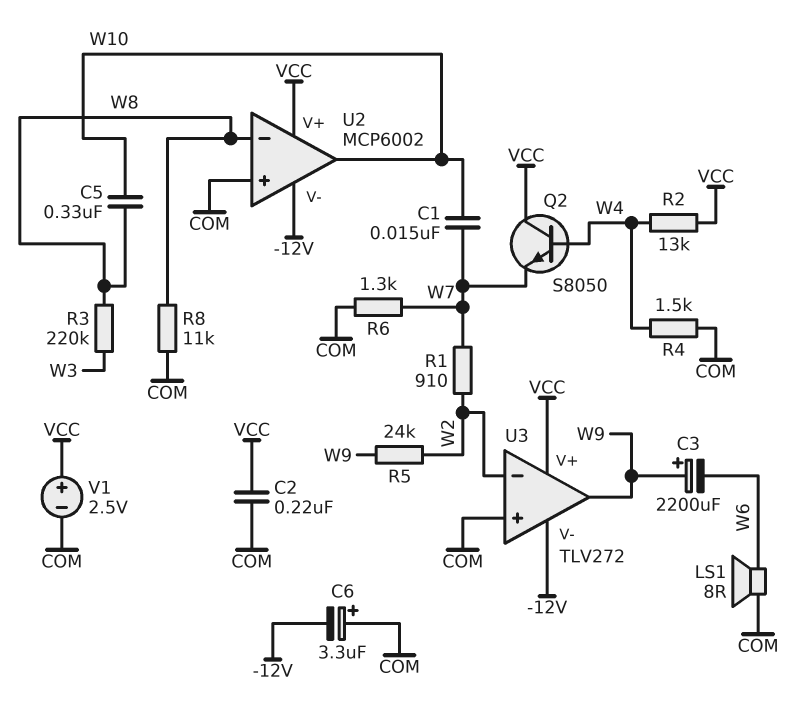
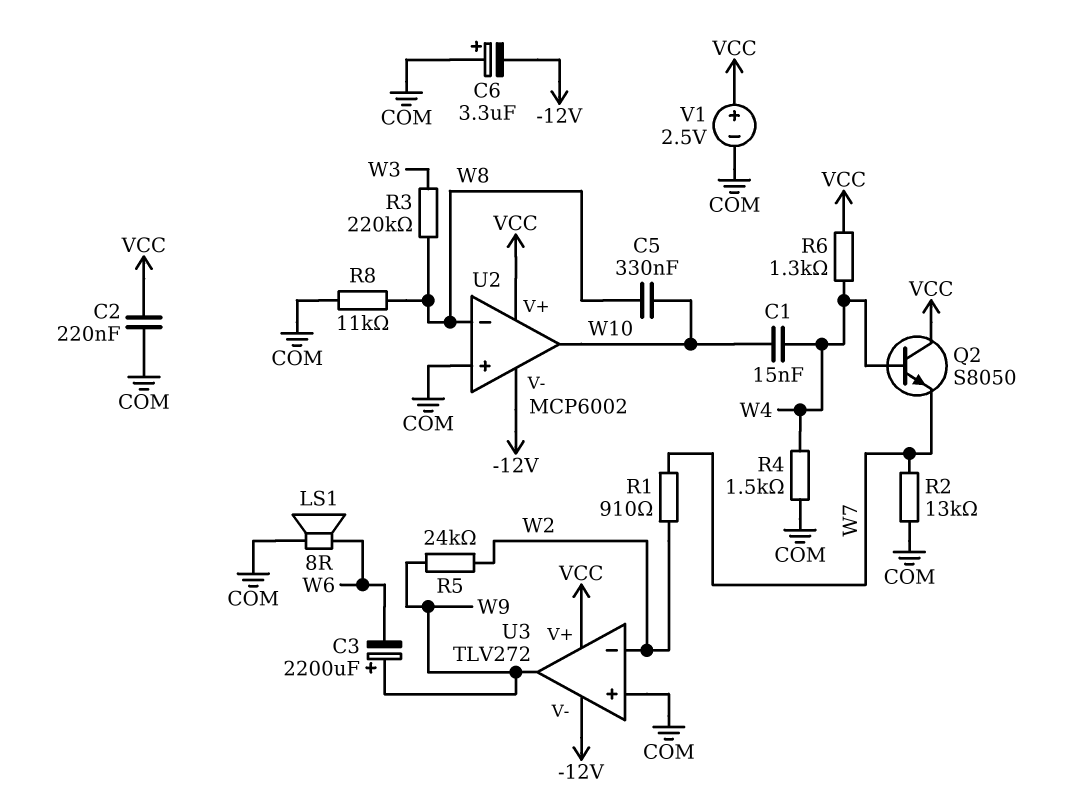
C1: 15nF (W7, W10) -> 15nF (W4, W10)
R2: 13k (VCC, W4) -> 13k (COM, W7)
R6: 1.3k (COM, W7) -> 1.3k (VCC, W4)

